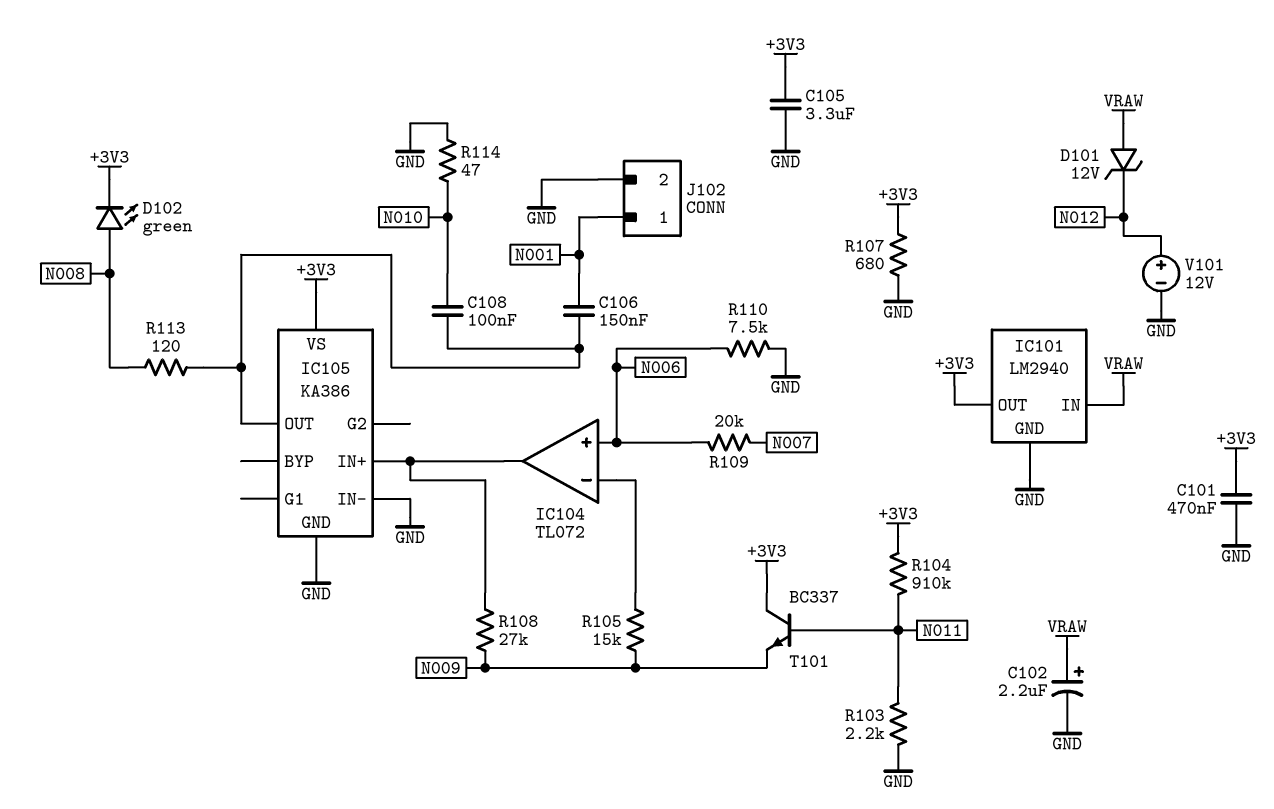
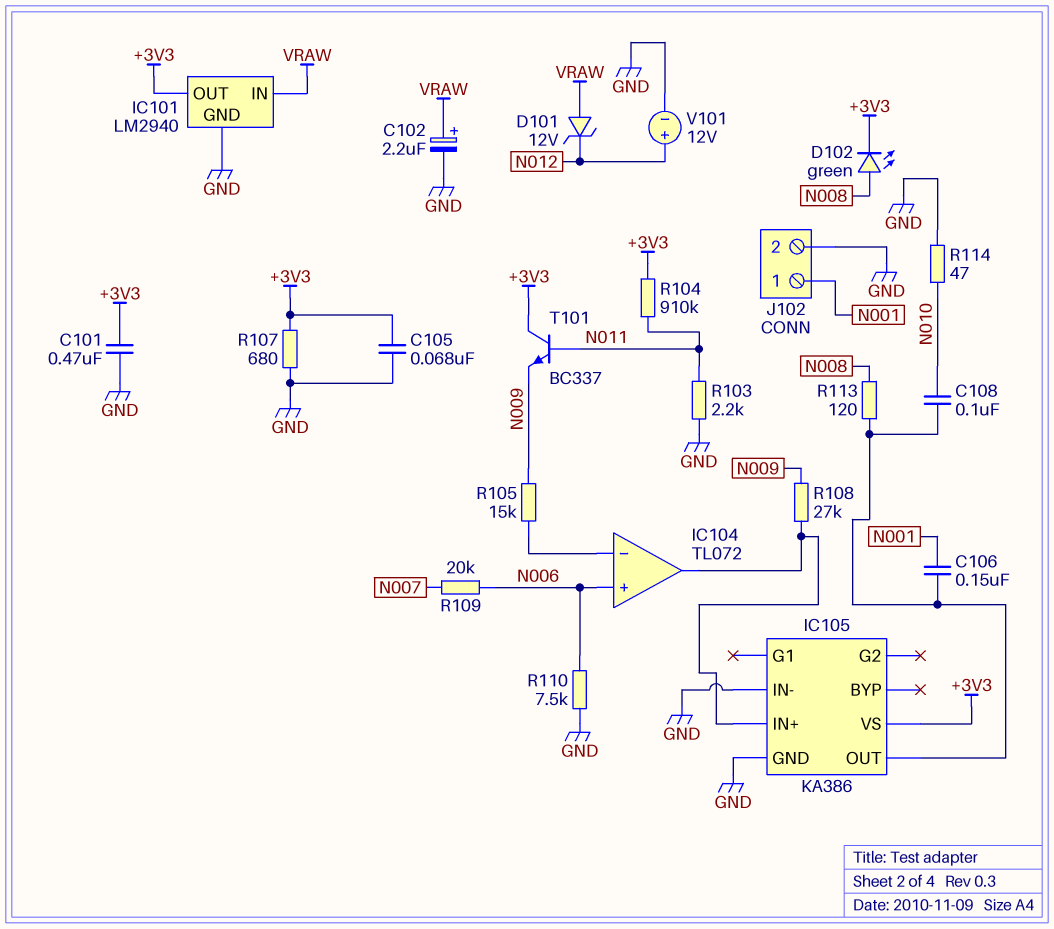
C105: 3.3uF (+3V3, GND) -> 68nF (+3V3, GND)

